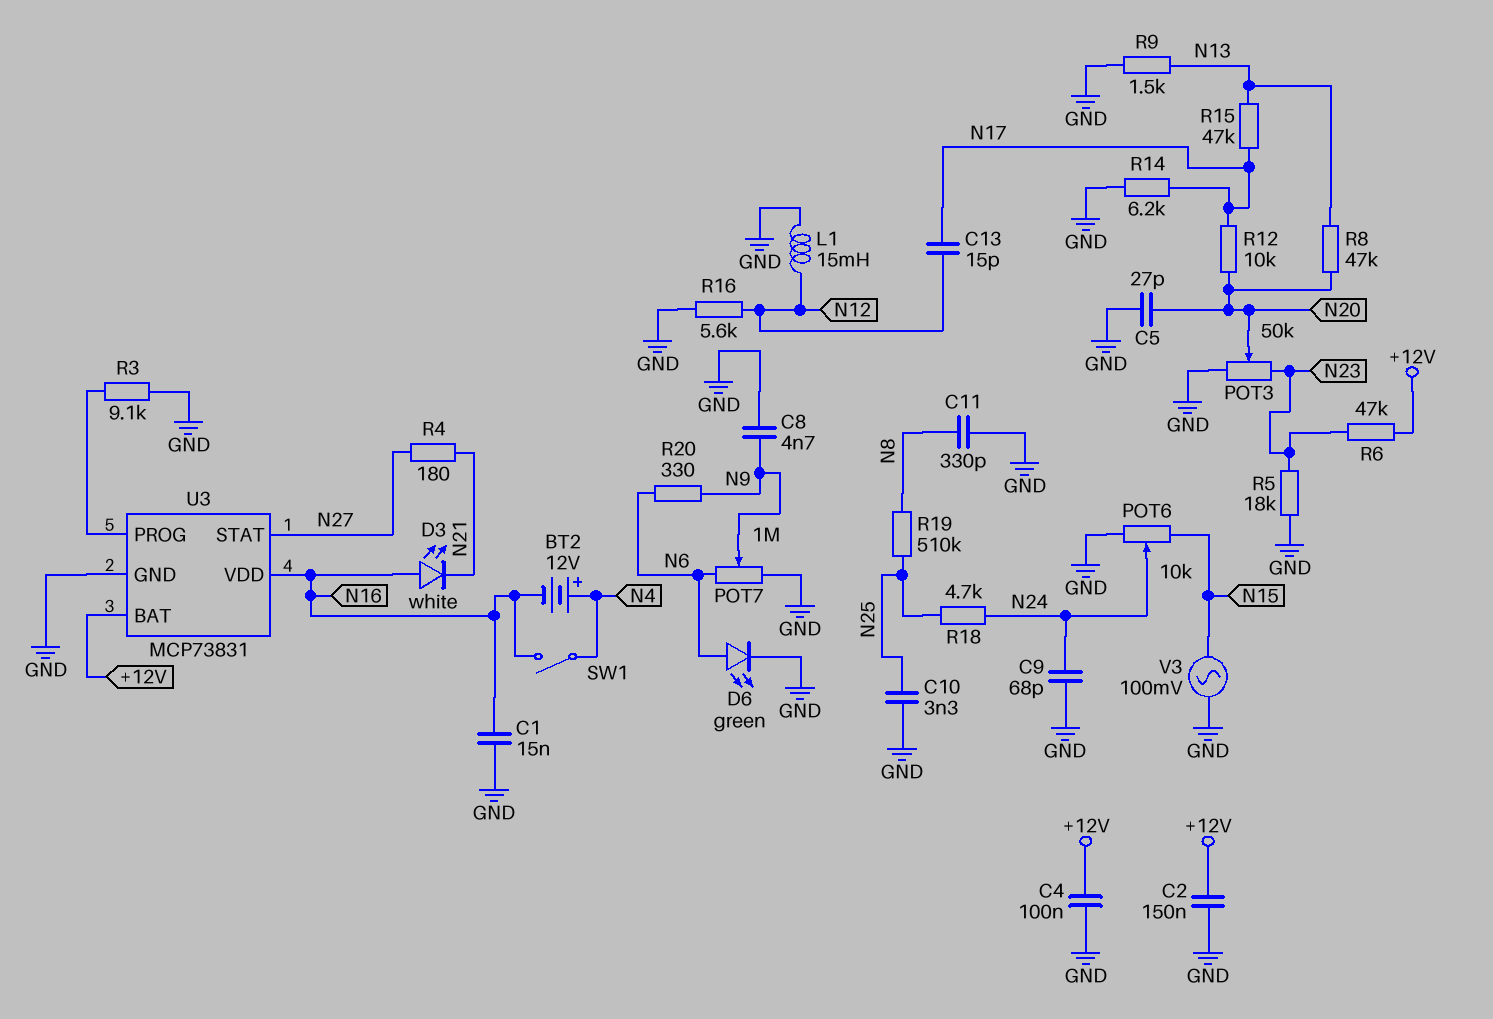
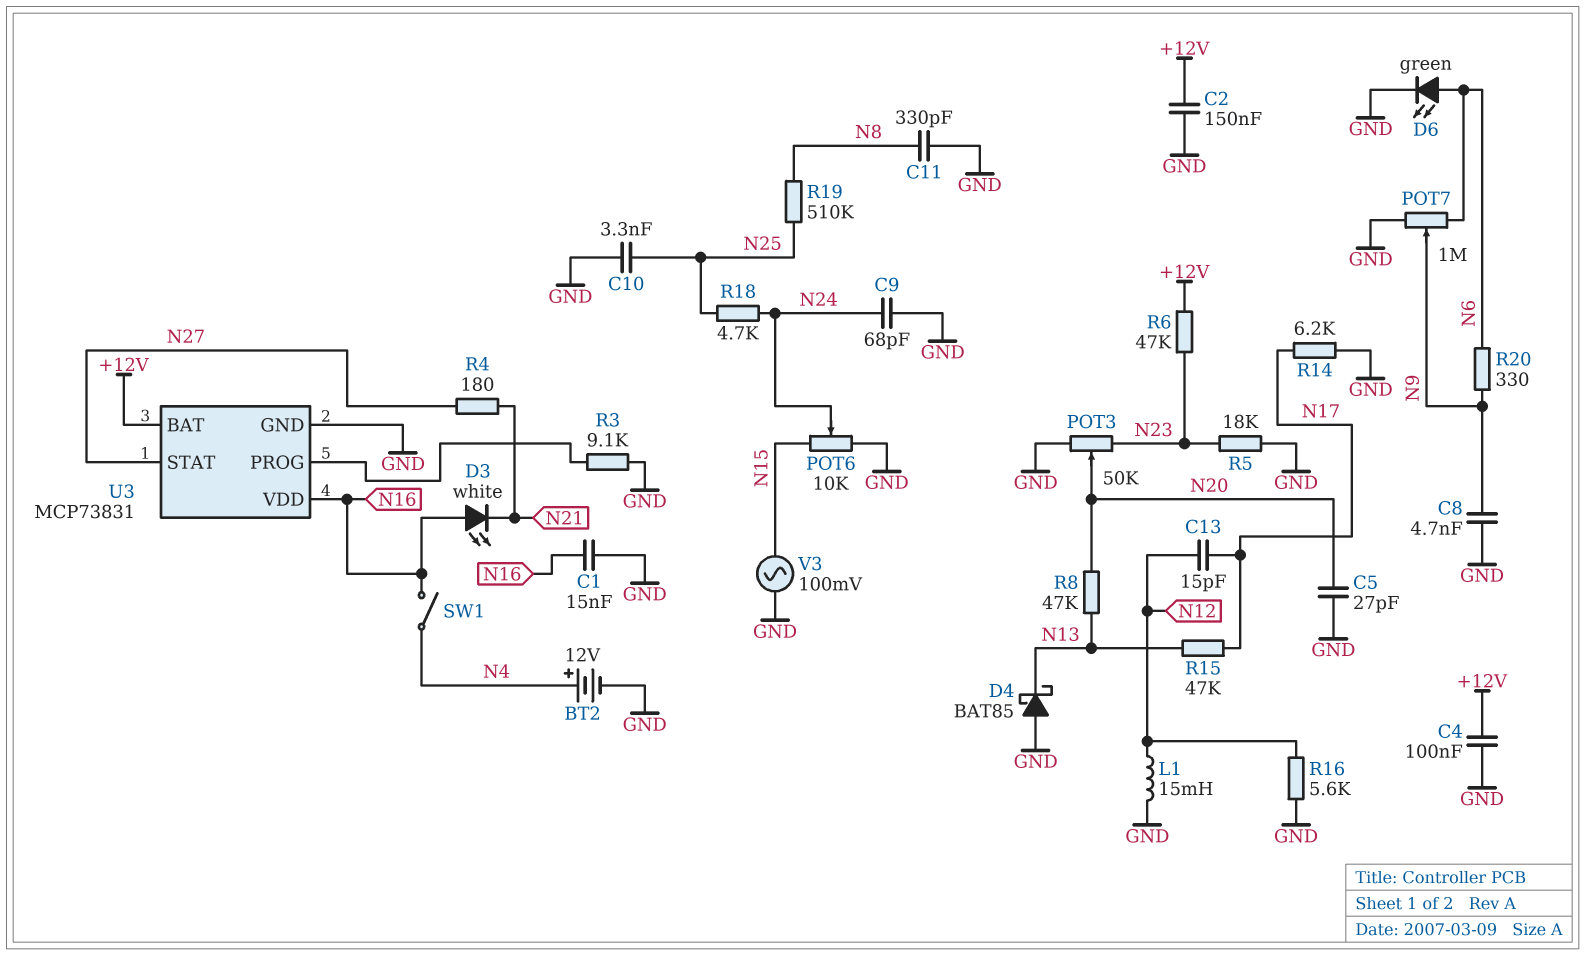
BT2: 12V (plus N4, minus N16) -> 12V (plus N4, minus GND)
D4: none -> schottky BAT85 (A GND, K N13)
R9: 1.5k (GND, N13) -> none
R12: 10k (N17, N20) -> none

